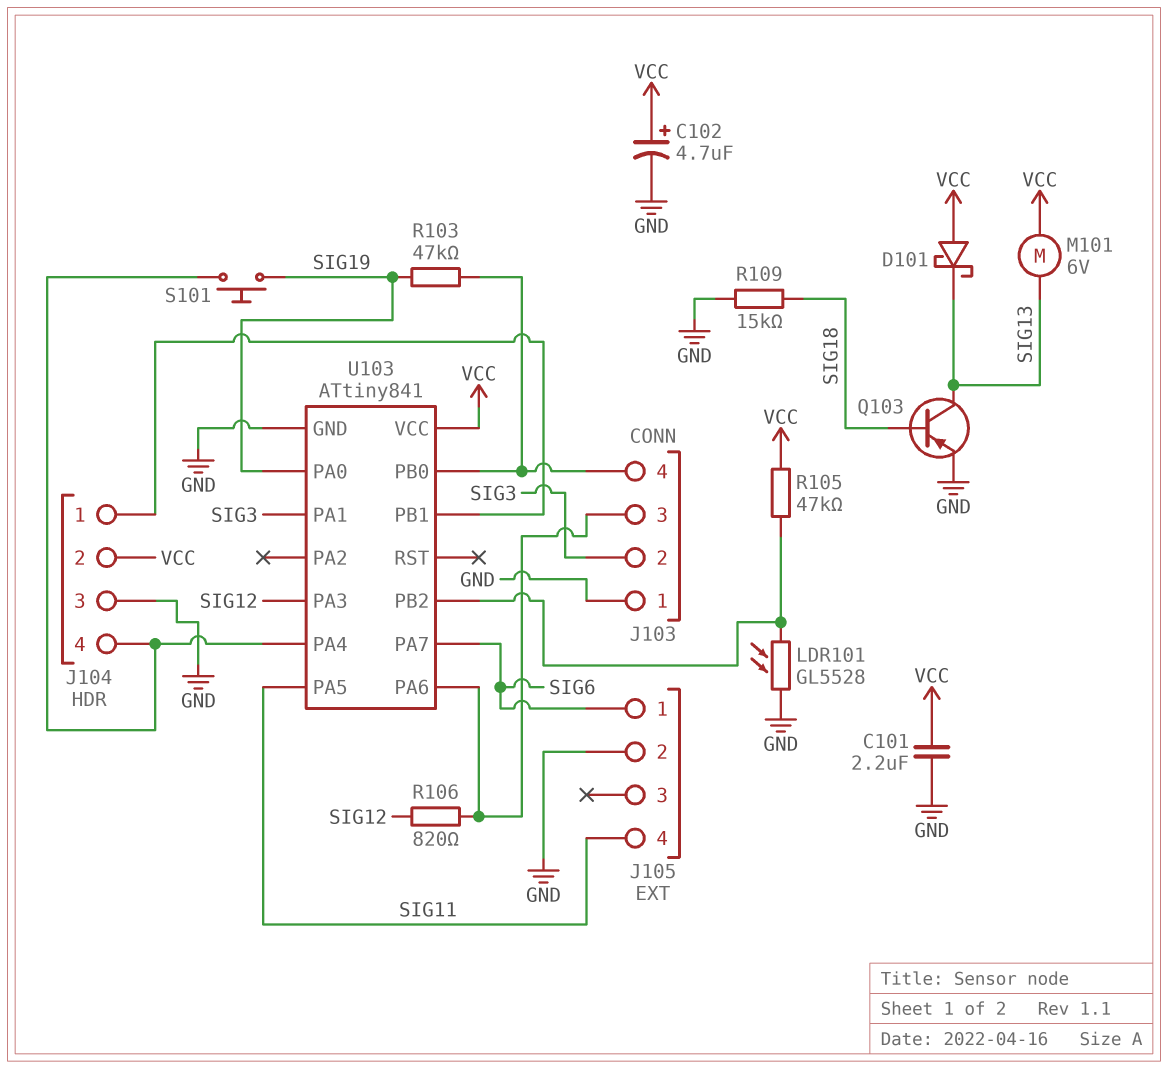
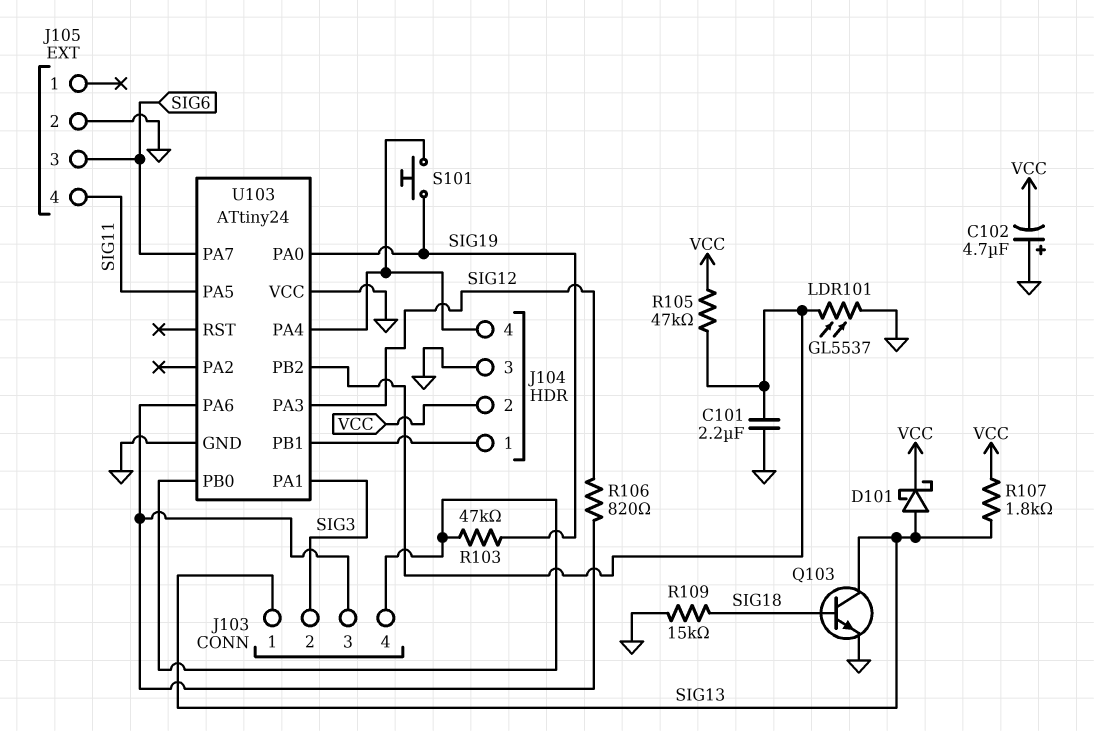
C101: 2.2uF (GND, VCC) -> 2.2uF (GND, U103/PB2)
C102: 4.7uF (plus VCC, minus GND) -> 4.7uF (plus GND, minus VCC)
D101: schottky (A VCC, K SIG13) -> schottky (A SIG13, K VCC)
J103 pin 1: GND -> SIG13
J105 pin 1: SIG6 -> none
J105 pin 3: none -> SIG6
LDR101: GL5528 (GND, U103/PB2) -> GL5537 (GND, U103/PB2)
M101: motor 6V (SIG13, VCC) -> none
Q103: PNP (B SIG18, C SIG13, E GND) -> NPN (B SIG18, C SIG13, E GND)
R107: none -> 1.8k (SIG13, VCC)
U103: ATtiny841 -> ATtiny24
U103 pin VCC: VCC -> GND

